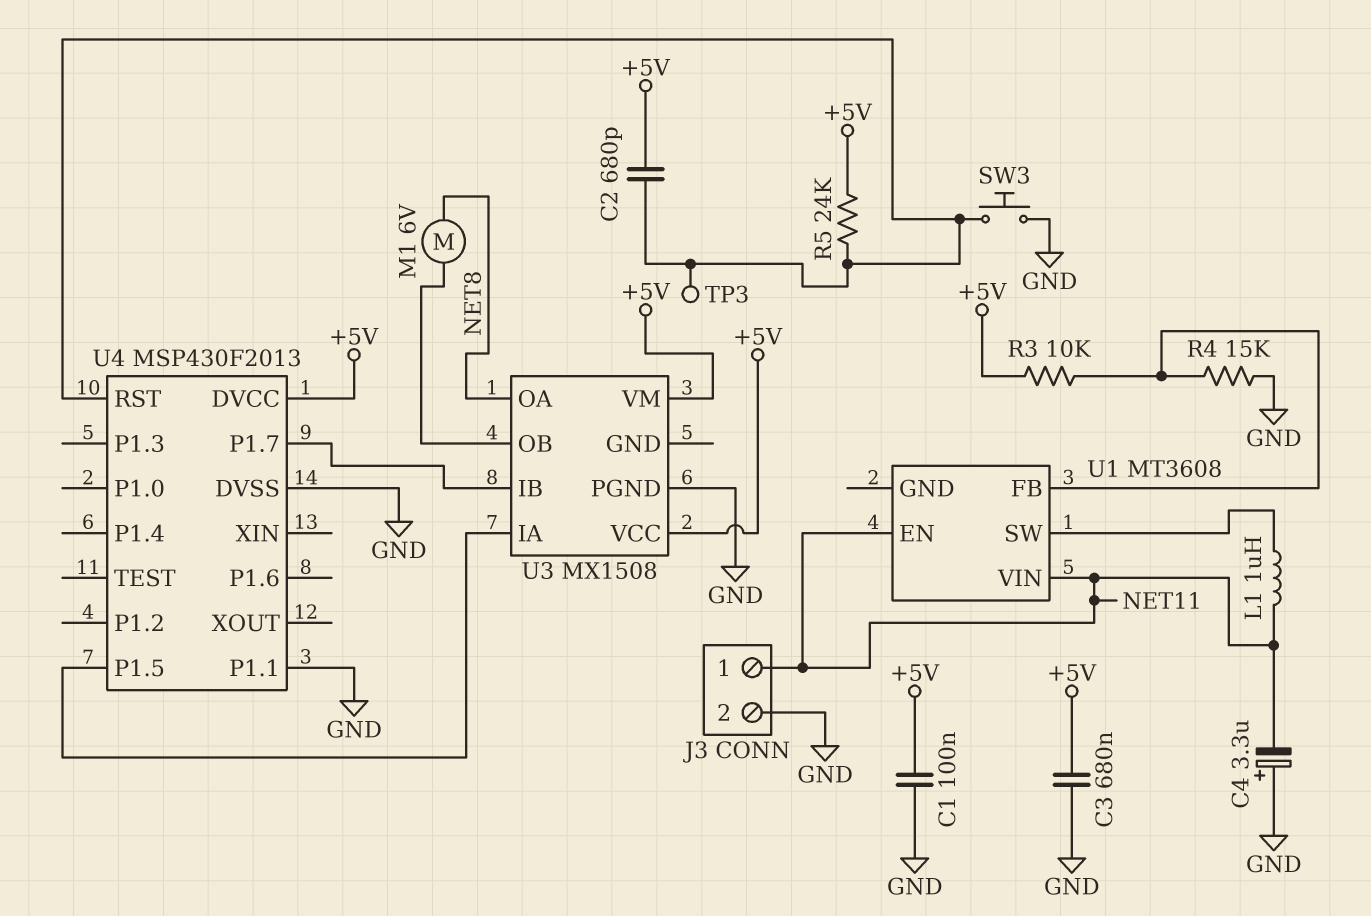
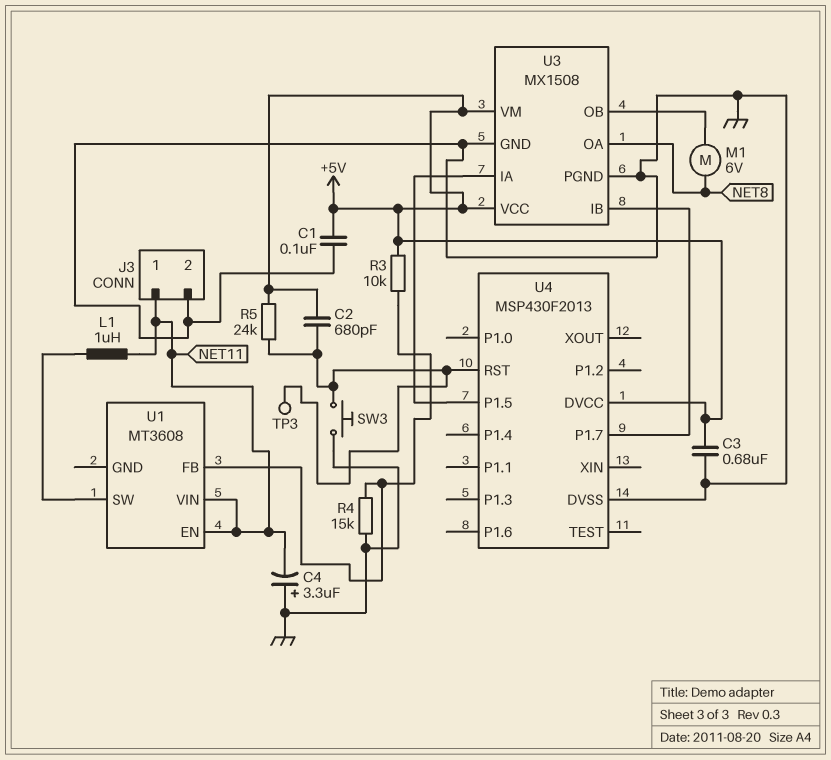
U3 pin GND: none -> GND
U4 pin P1.1: GND -> none

